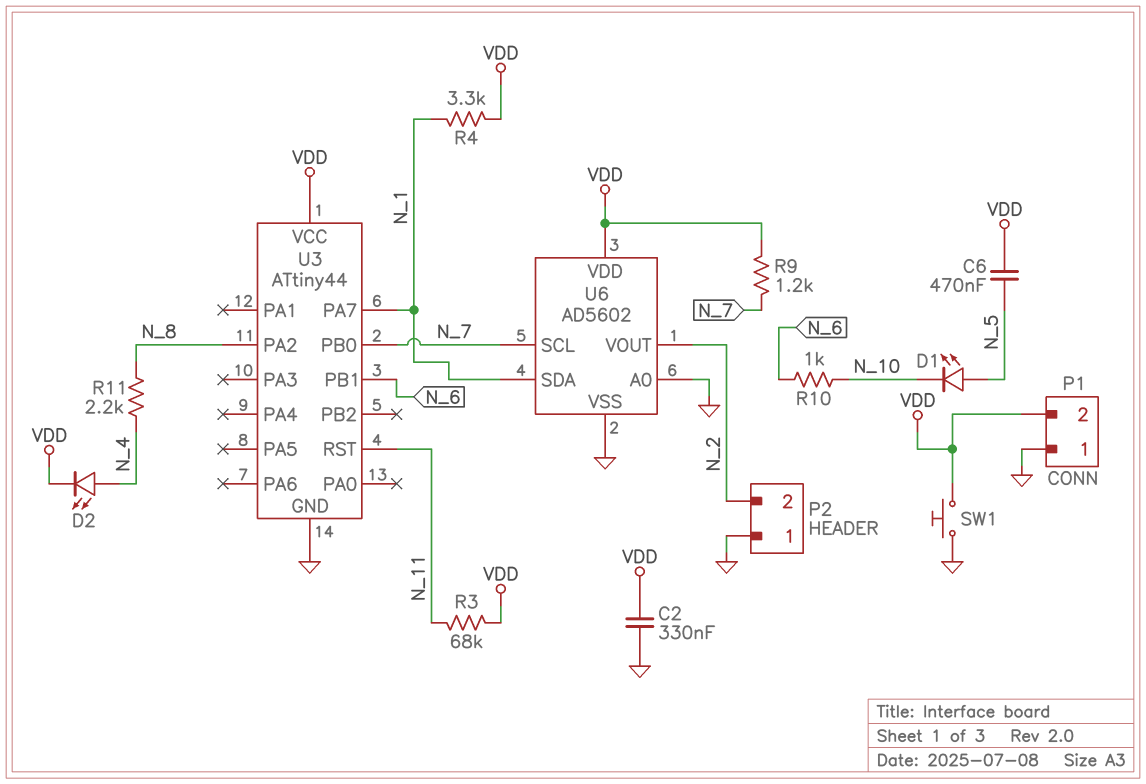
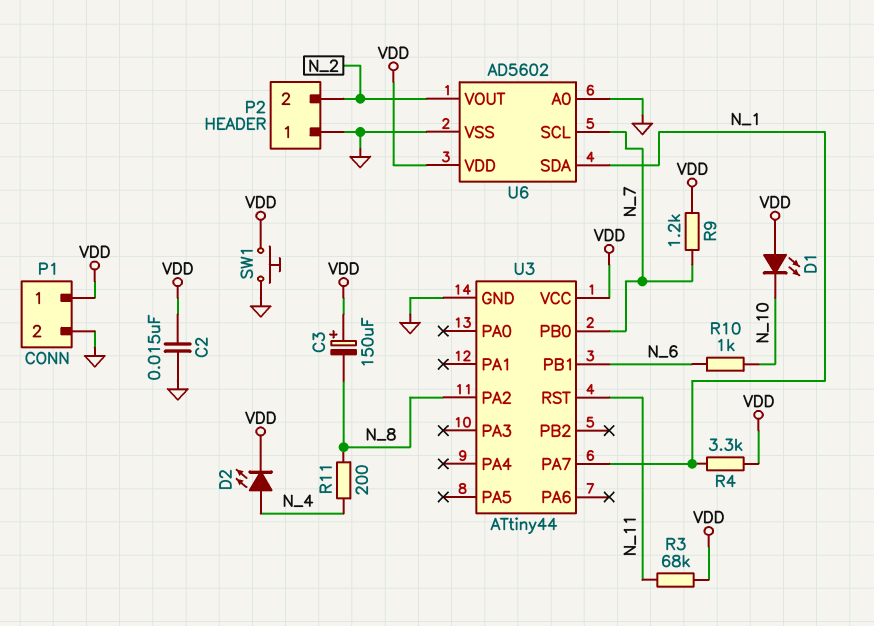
C2: 330nF (GND, VDD) -> 15nF (GND, VDD)
C3: none -> 150uF (plus VDD, minus N_8)
C6: 470nF (N_5, VDD) -> none
D1: LED (A N_5, K N_10) -> LED (A VDD, K N_10)
P1 pin 1: GND -> VDD
P1 pin 2: VDD -> GND
R11: 2.2k (N_4, N_8) -> 200 (N_4, N_8)

